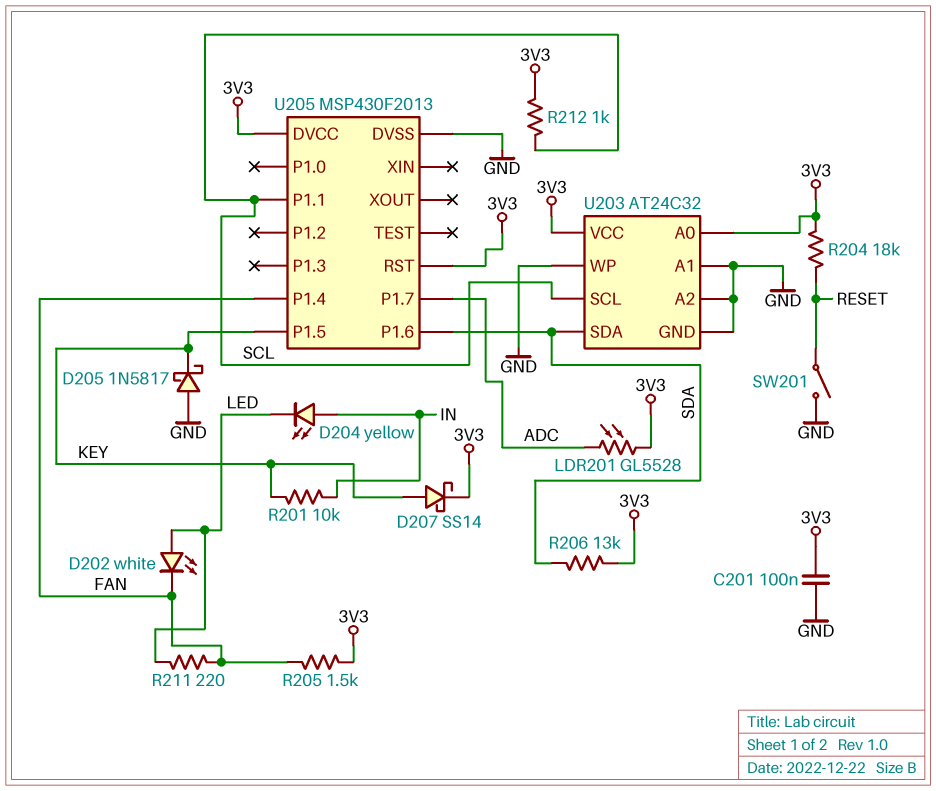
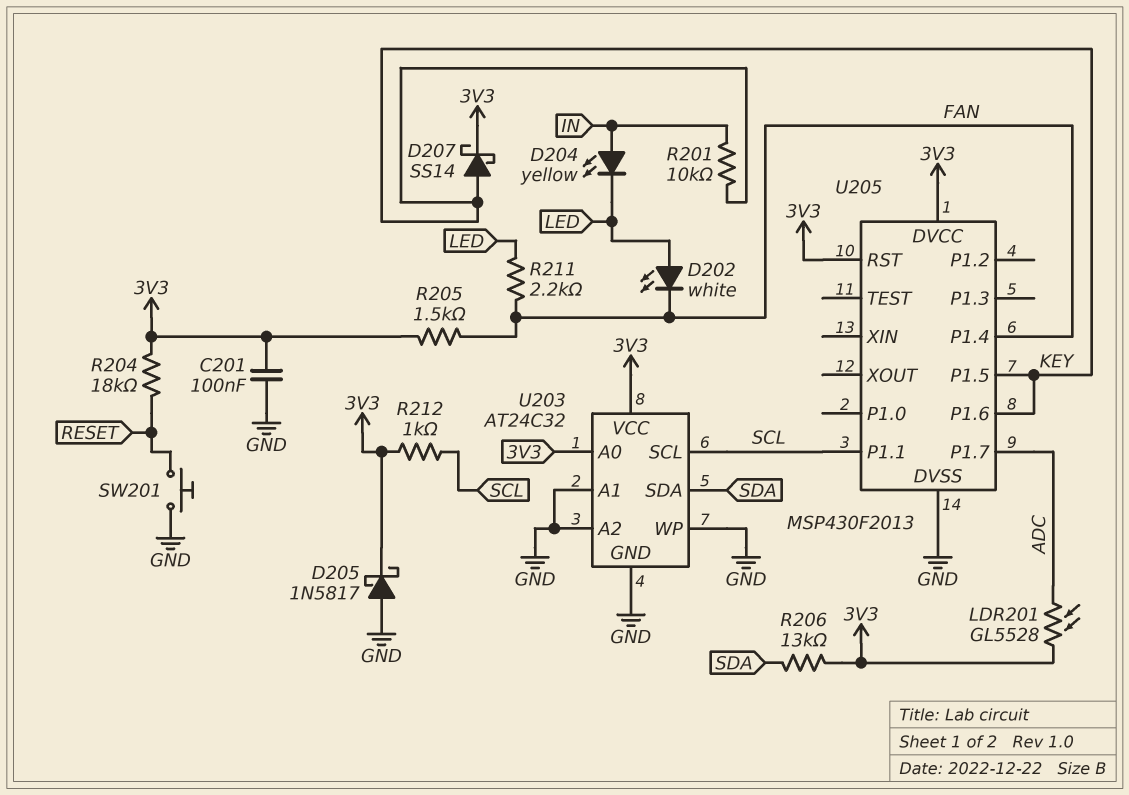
D205: schottky 1N5817 (A GND, K KEY) -> schottky 1N5817 (A GND, K 3V3)
R211: 220 (FAN, LED) -> 2.2k (FAN, LED)
SW201: switch (GND, RESET) -> button (GND, RESET)
U205 pin P1.6: SDA -> KEY

